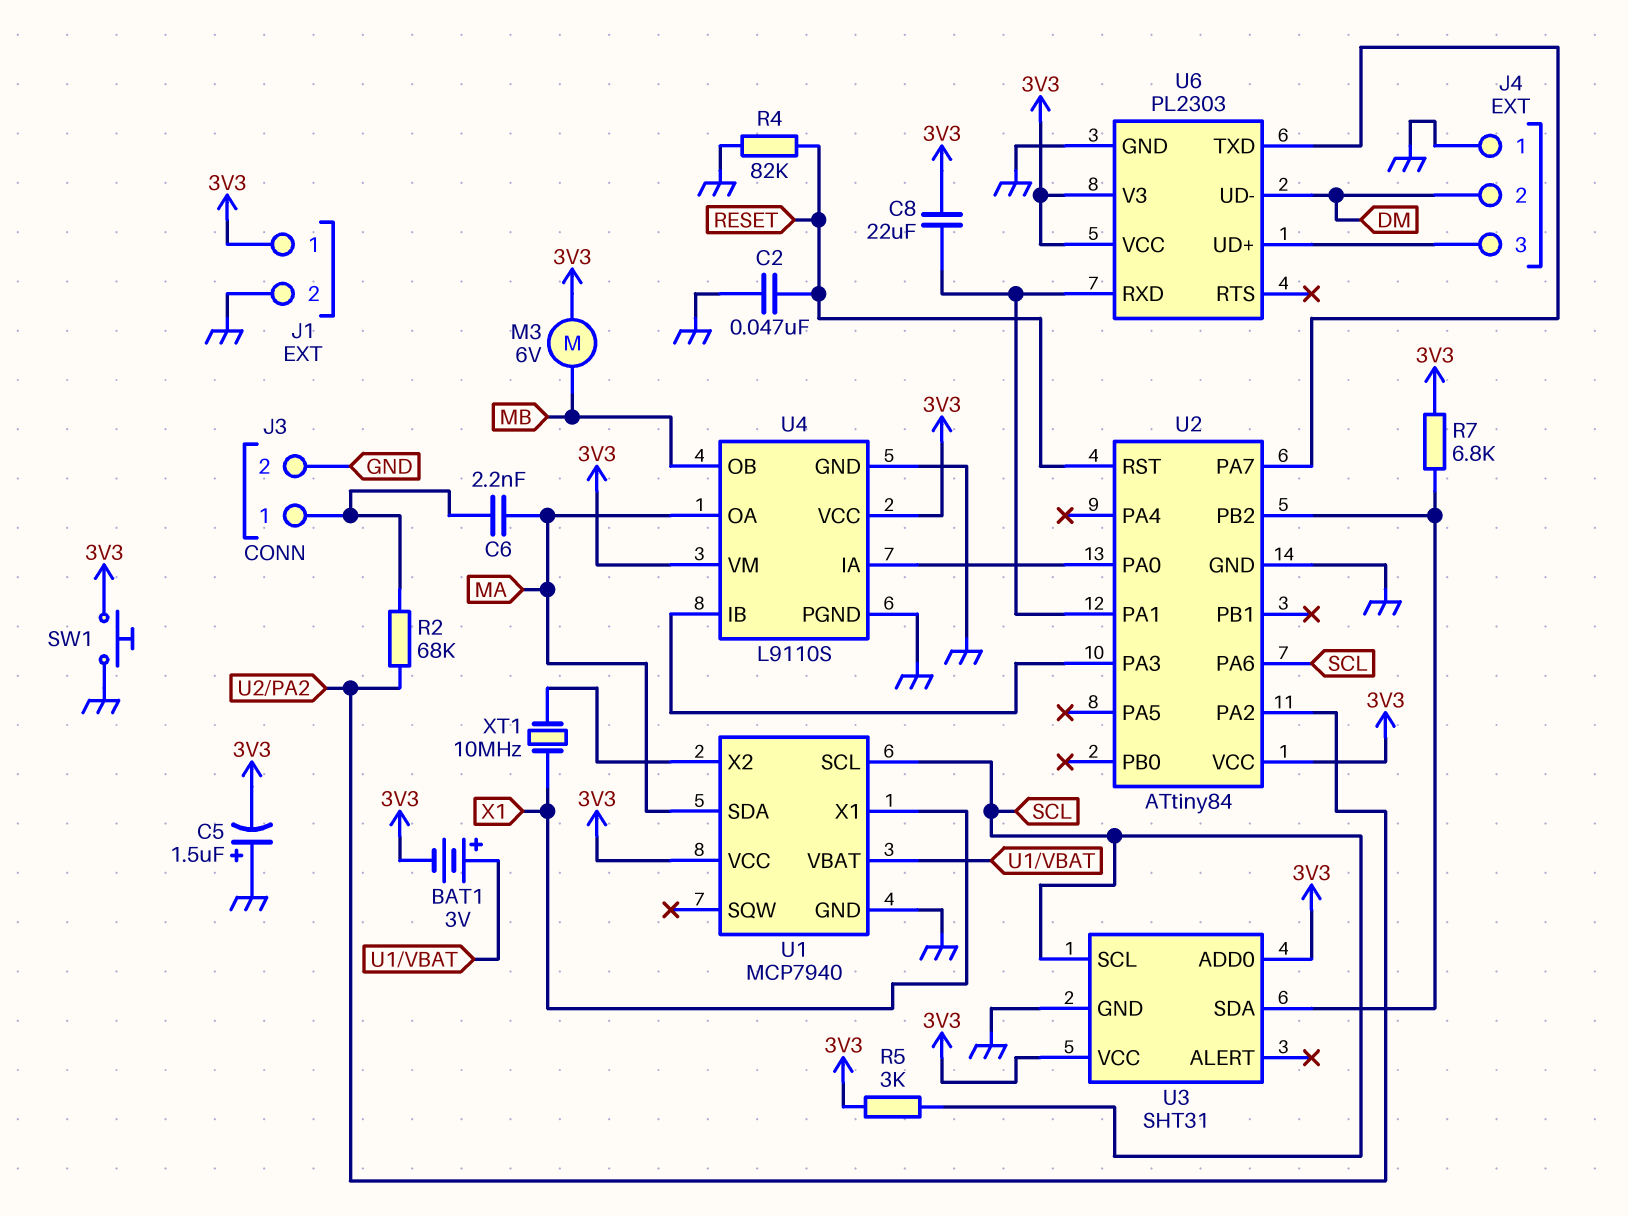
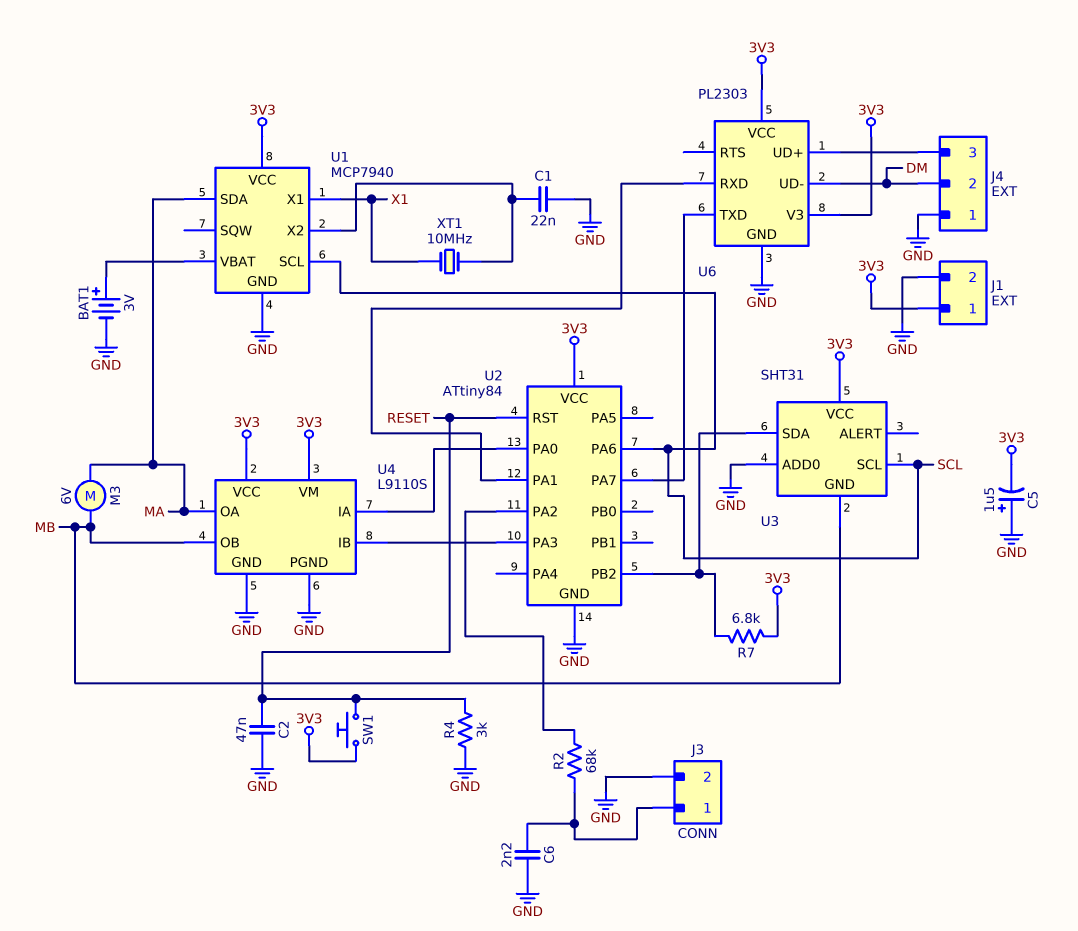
BAT1: 3V (plus U1/VBAT, minus 3V3) -> 3V (plus U1/VBAT, minus GND)
C1: none -> 22nF (GND, U1/X2)
C6: 2.2nF (J3/1, MA) -> 2.2nF (GND, J3/1)
C8: 22uF (3V3, U2/PA1) -> none
M3: motor 6V (3V3, MB) -> motor 6V (MA, MB)
R4: 82k (GND, RESET) -> 3k (GND, RESET)
R5: 3k (3V3, SCL) -> none
SW1: button (3V3, GND) -> button (3V3, RESET)
U3 pin ADD0: 3V3 -> GND
U3 pin GND: GND -> MB

